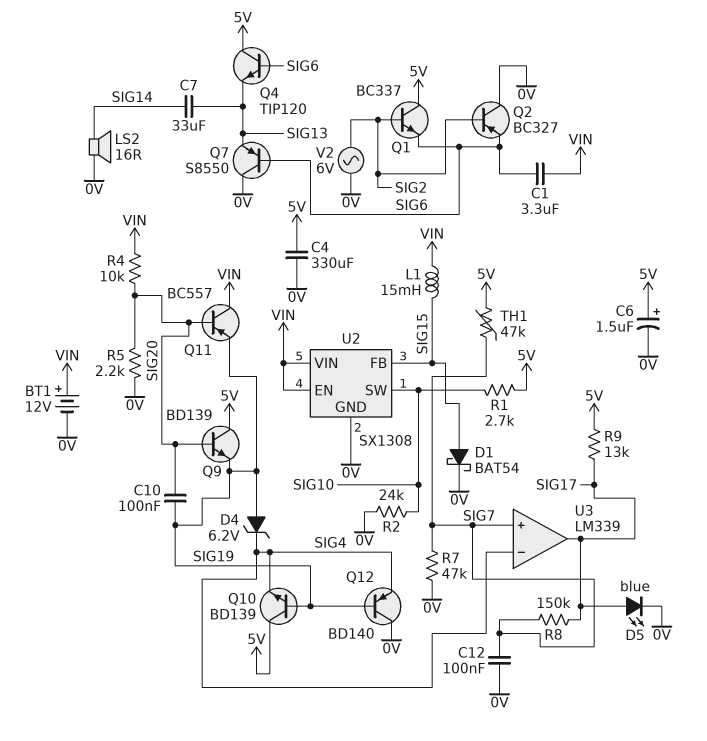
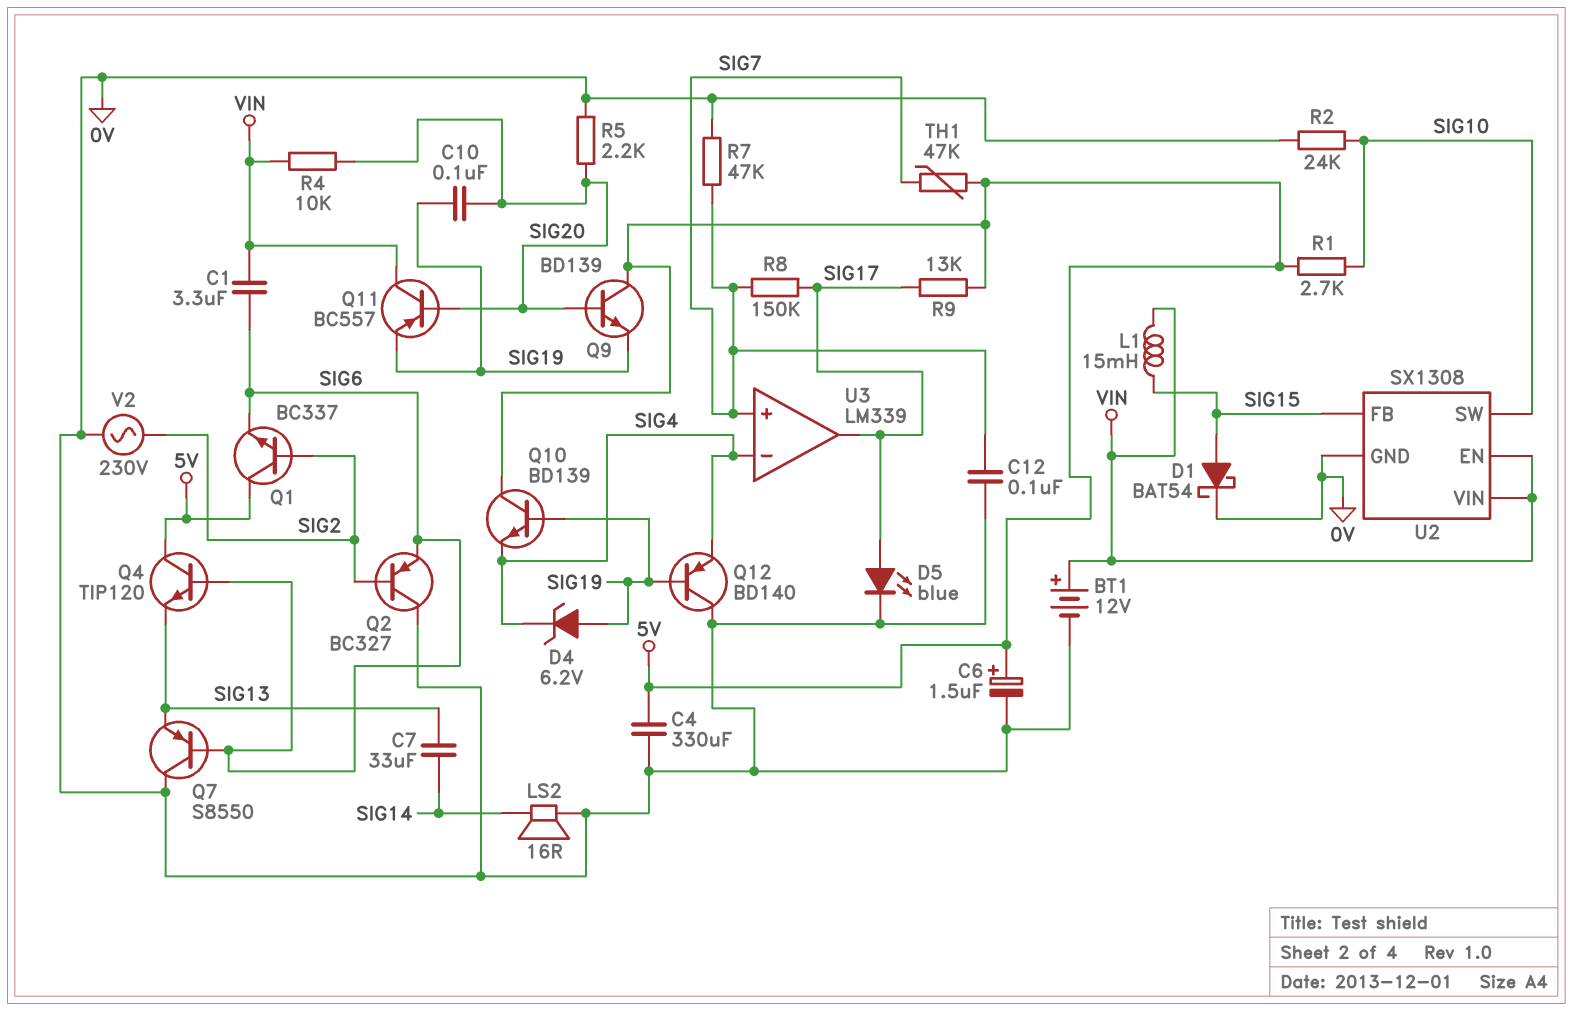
V2: AC 6V (0V, SIG2) -> AC 230V (0V, SIG2)

